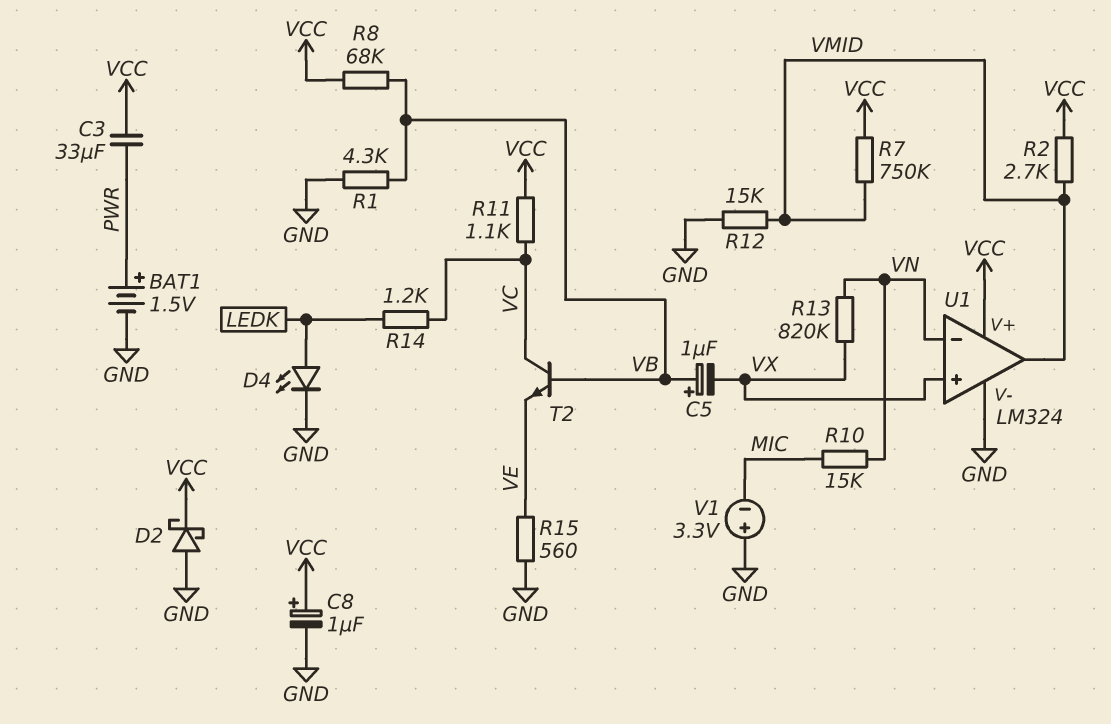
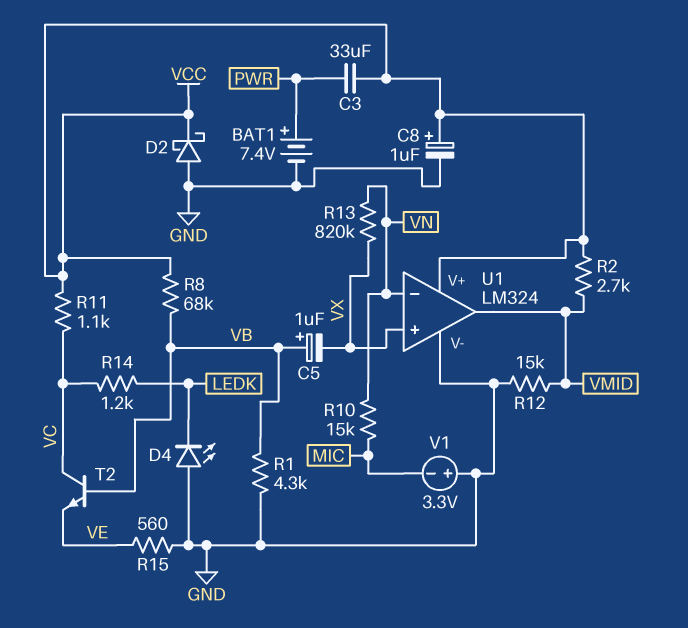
BAT1: 1.5V (plus PWR, minus GND) -> 7.4V (plus PWR, minus GND)
D4: LED (A LEDK, K GND) -> LED (A GND, K LEDK)
R7: 750k (VCC, VMID) -> none

